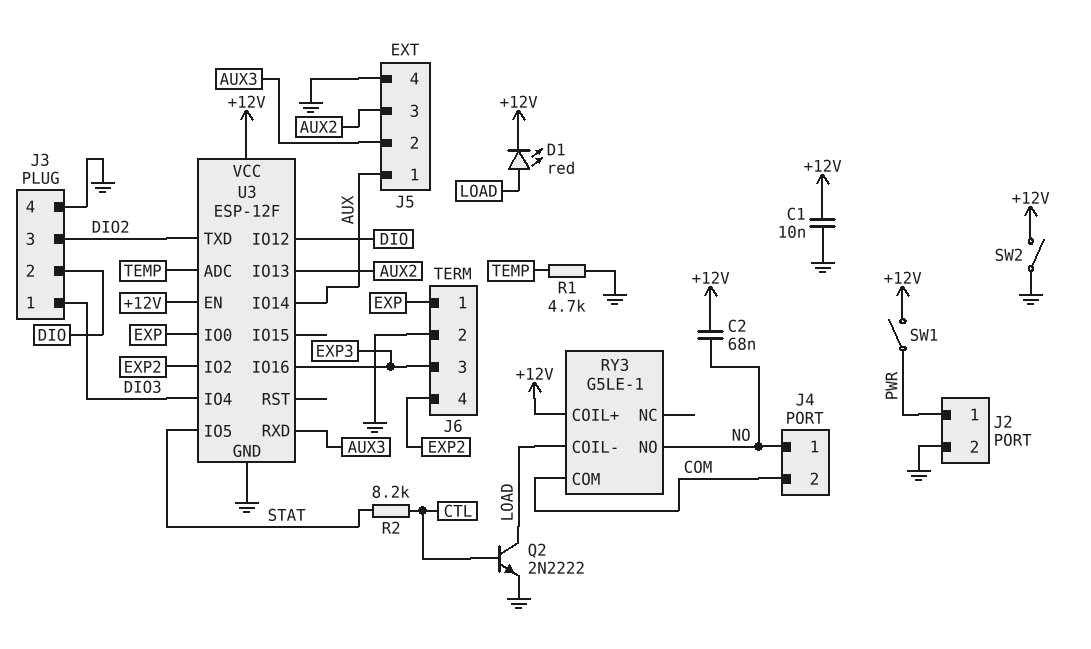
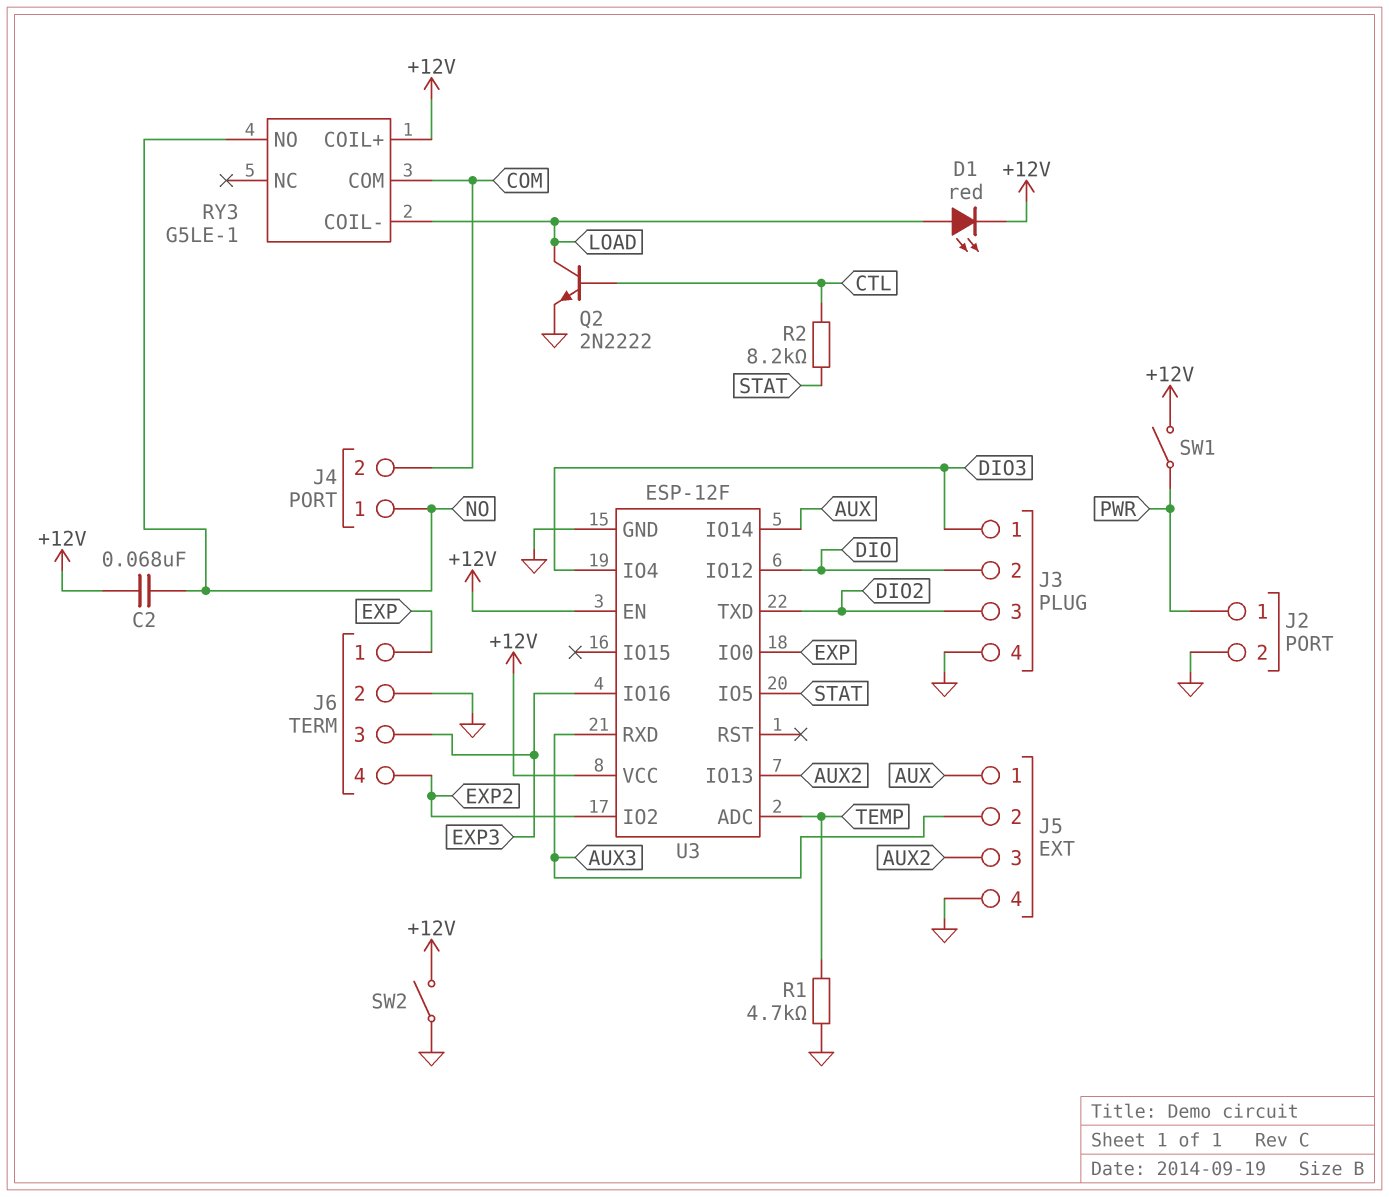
C1: 10nF (+12V, GND) -> none

